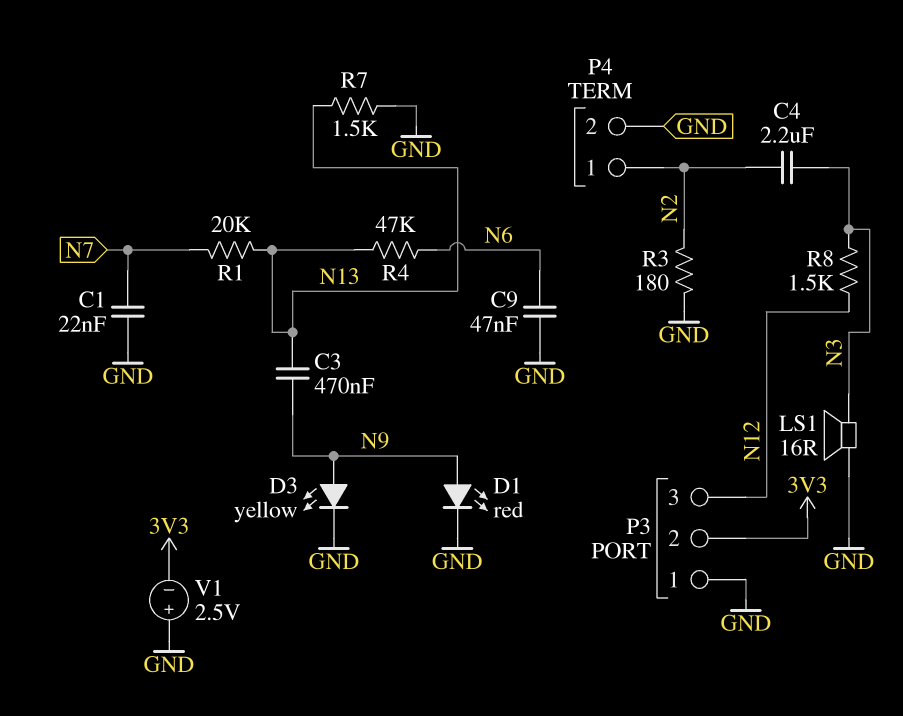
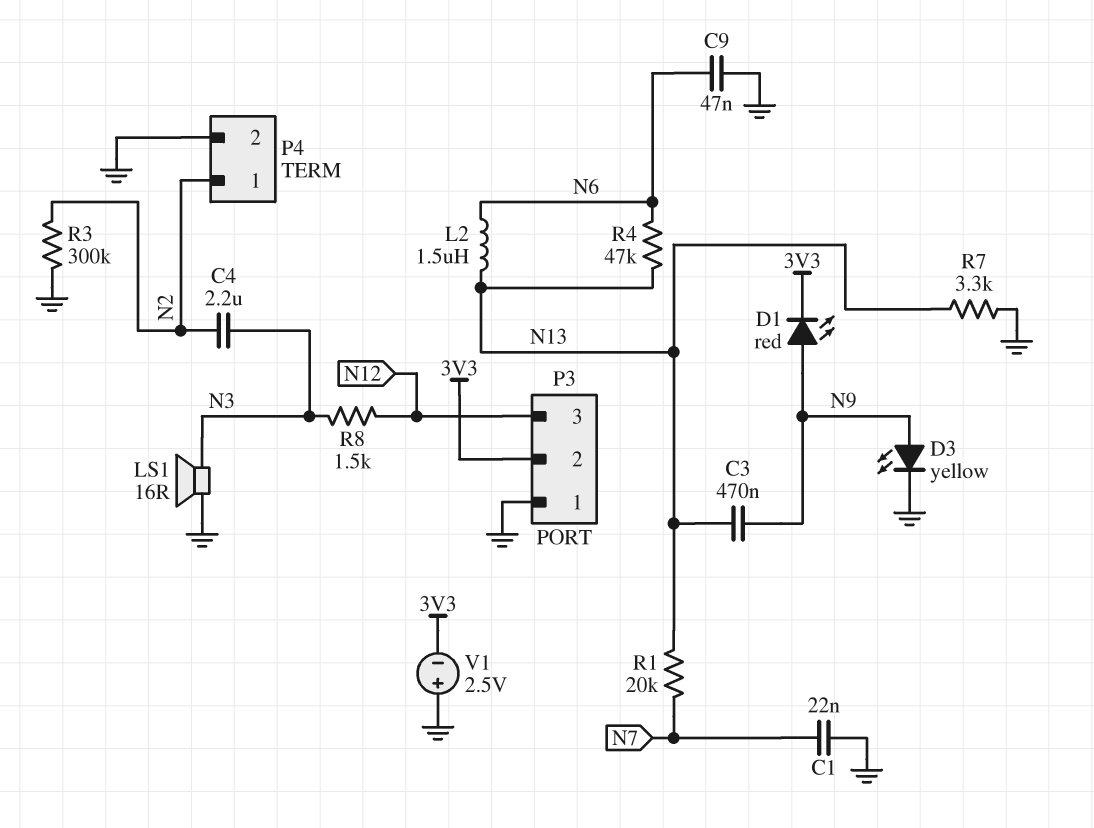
D1: LED red (A N9, K GND) -> LED red (A N9, K 3V3)
L2: none -> 1.5uH (N6, N13)
R3: 180 (GND, N2) -> 300k (GND, N2)
R7: 1.5k (GND, N13) -> 3.3k (GND, N13)

